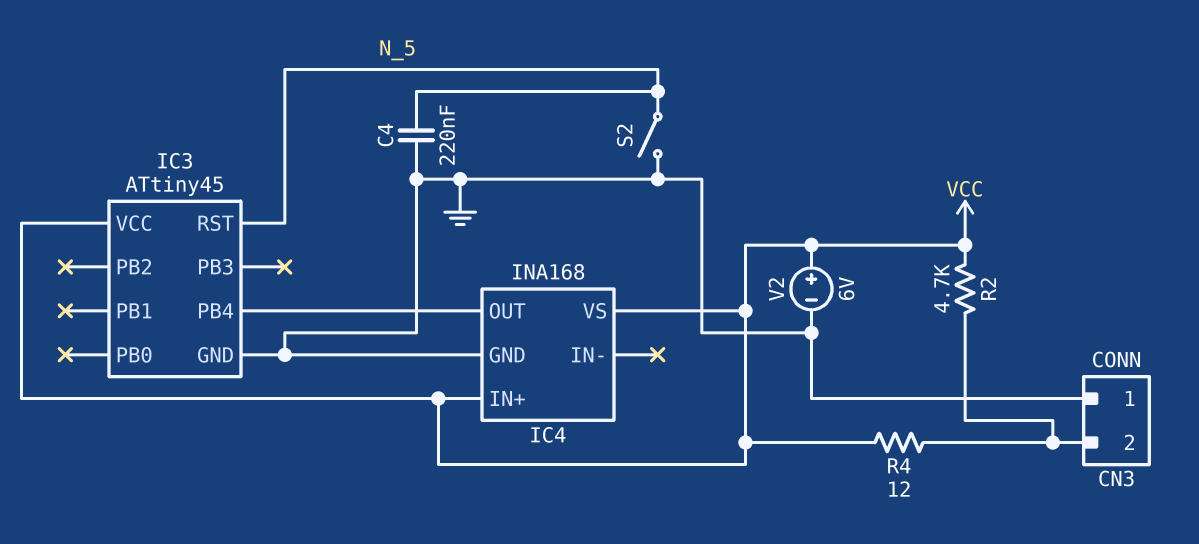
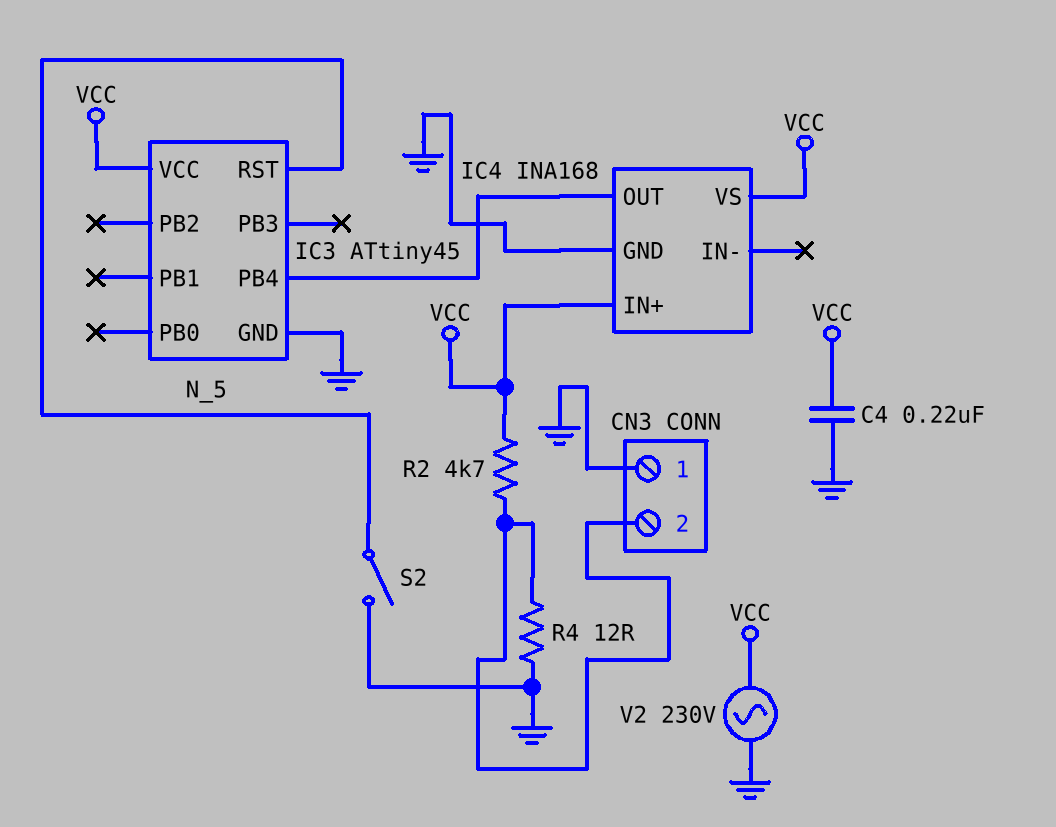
C4: 220nF (GND, N_5) -> 220nF (GND, VCC)
R4: 12 (CN3/2, VCC) -> 12 (CN3/2, GND)
V2: 6V (plus VCC, minus GND) -> AC 230V (GND, VCC)

